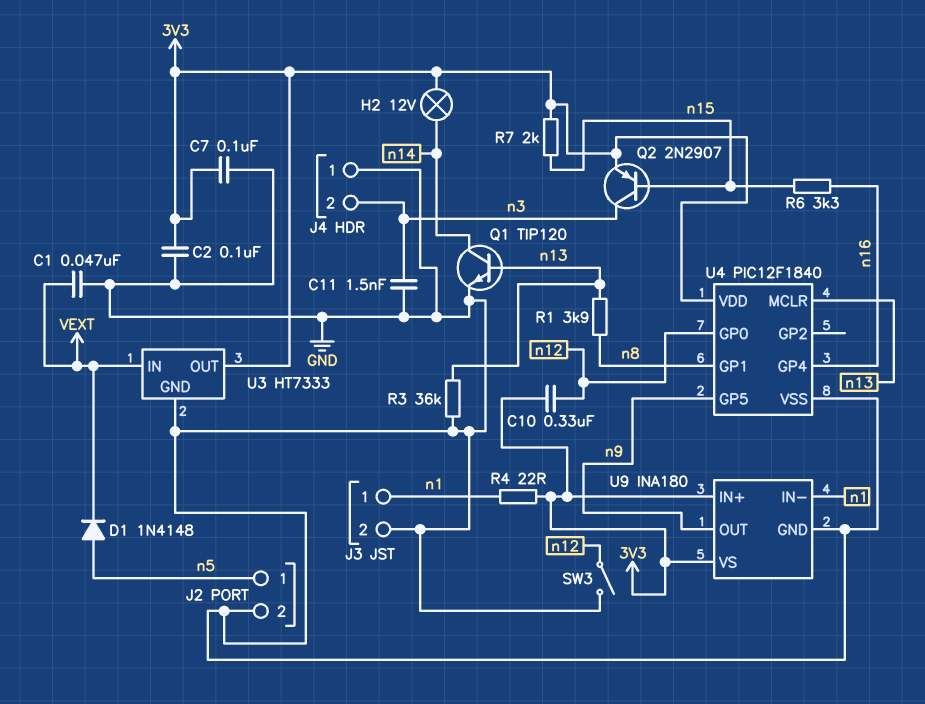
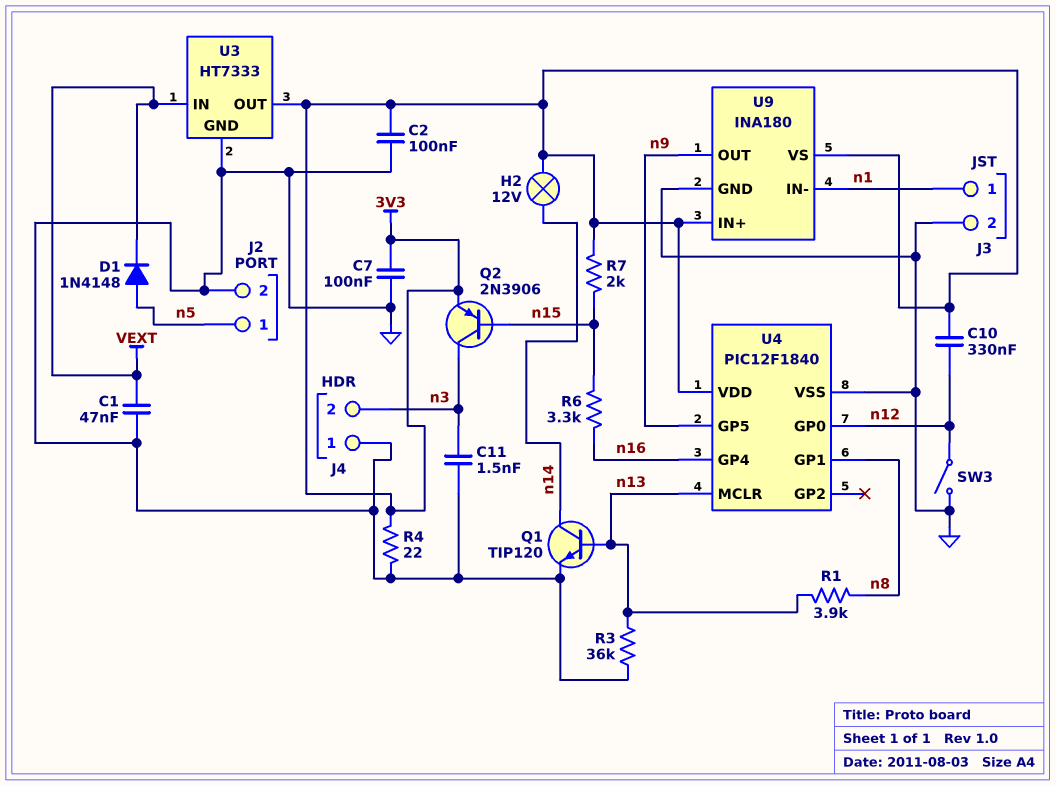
Q2: PNP 2N2907 (B n15, C n3, E 3V3) -> PNP 2N3906 (B n15, C n3, E 3V3)
R4: 22 (3V3, n1) -> 22 (3V3, GND)

